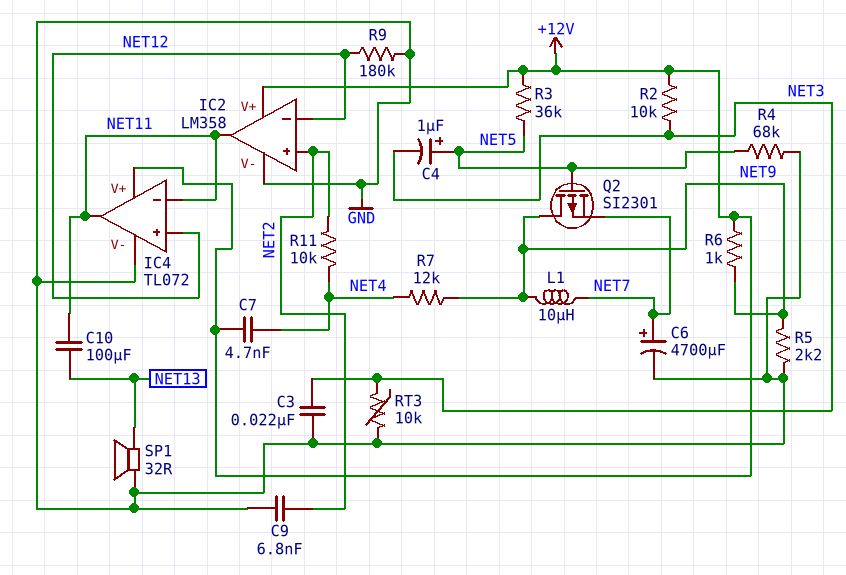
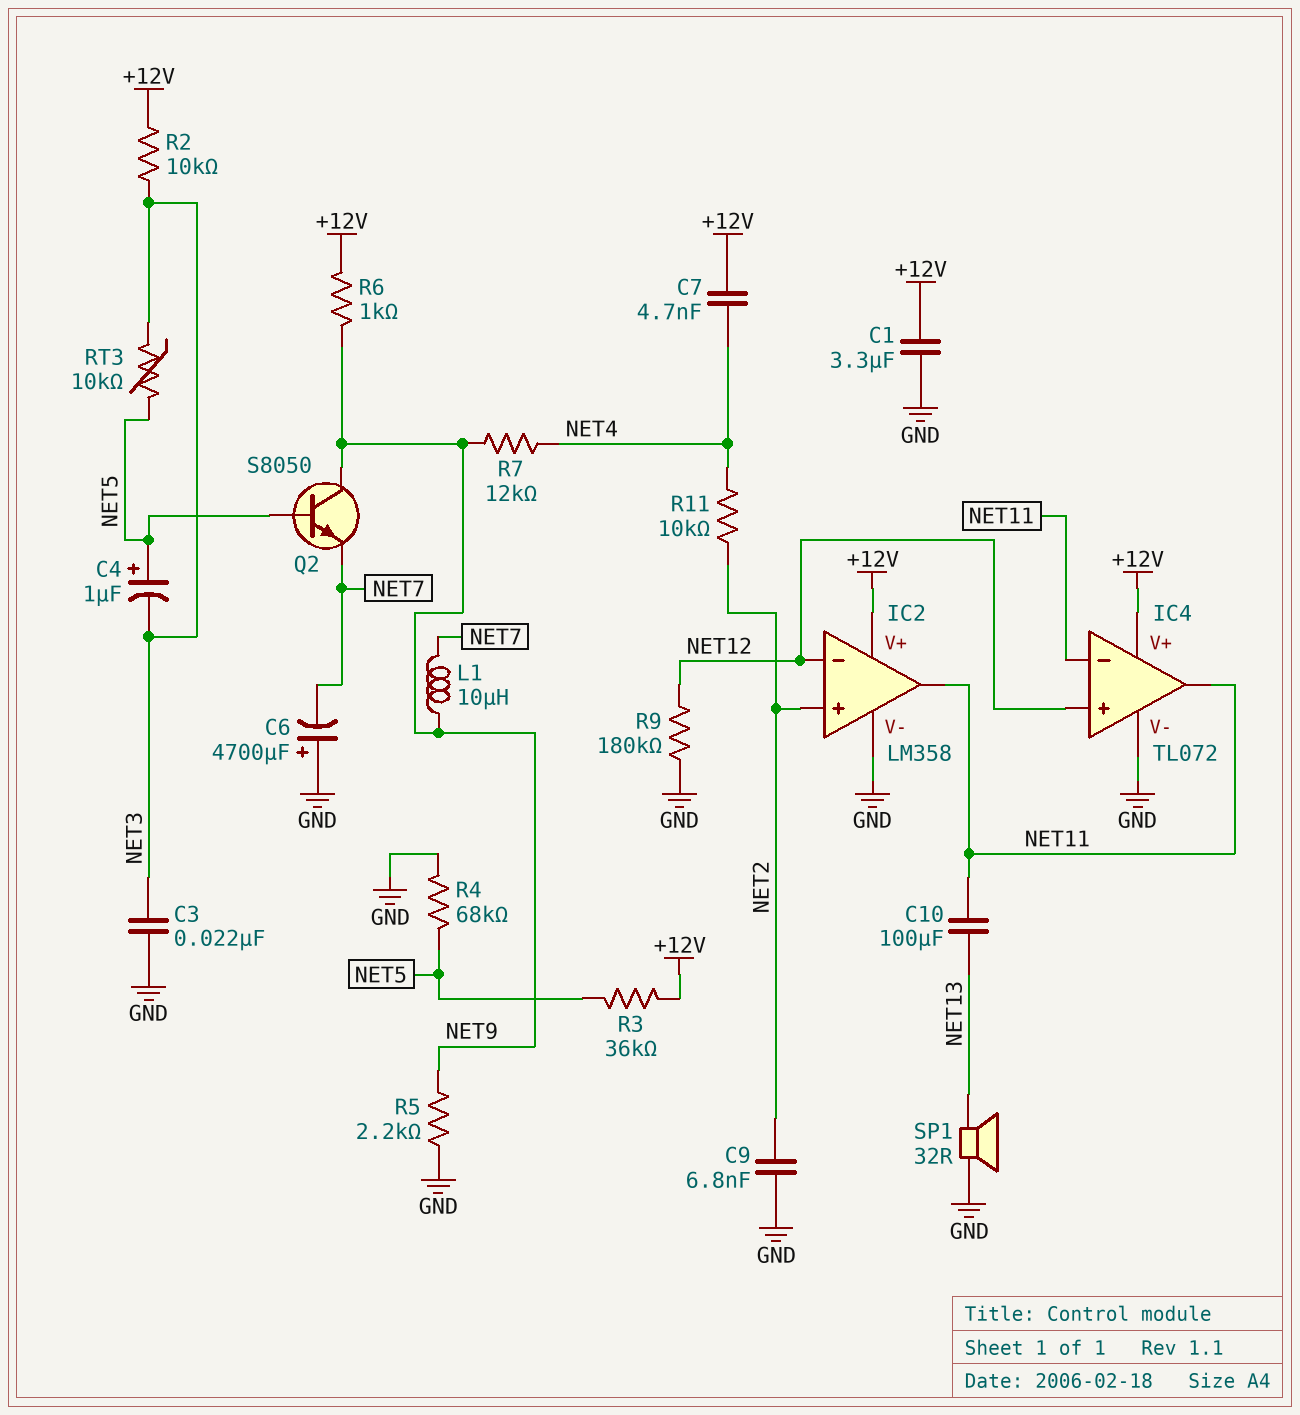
C1: none -> 3.3uF (+12V, GND)
C6: 4700uF (plus NET7, minus GND) -> 4700uF (plus GND, minus NET7)
Q2: PMOS SI2301 (G NET5, D NET9, S NET7) -> NPN S8050 (B NET5, C NET9, E NET7)
RT3: 10k (GND, NET3) -> 10k (NET3, NET5)

